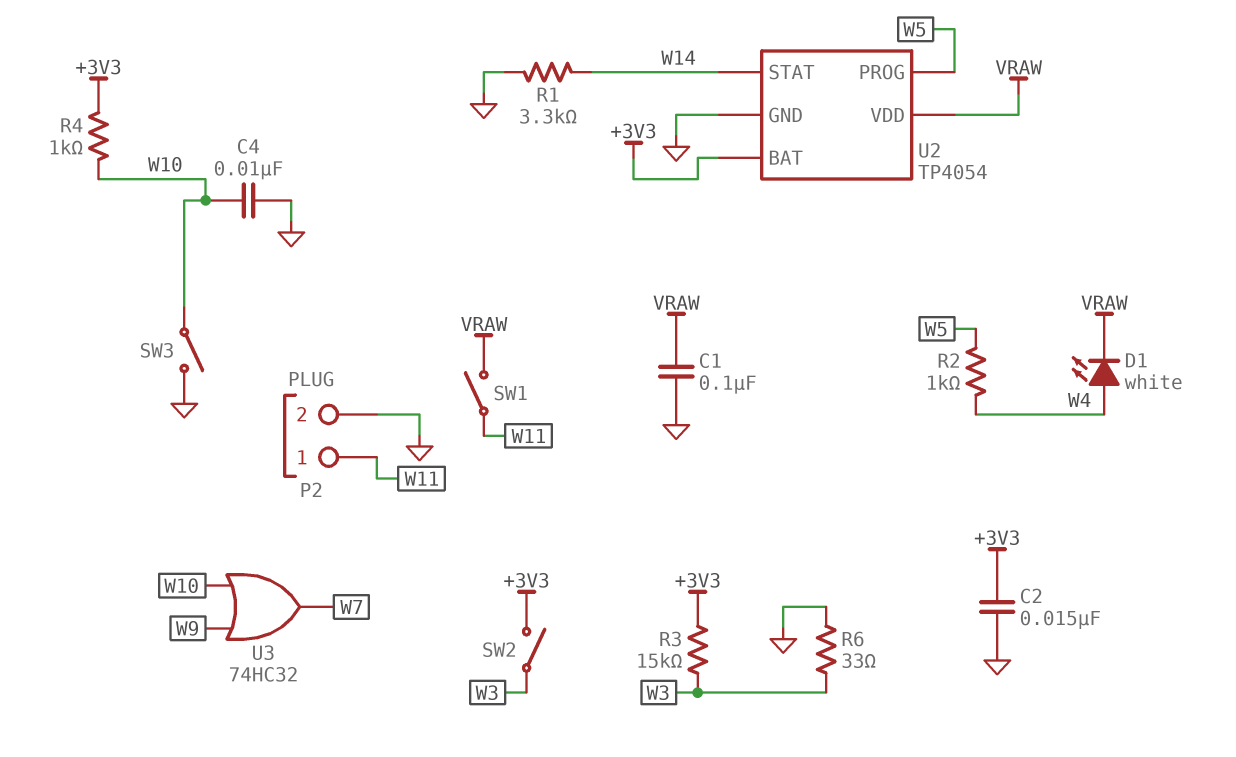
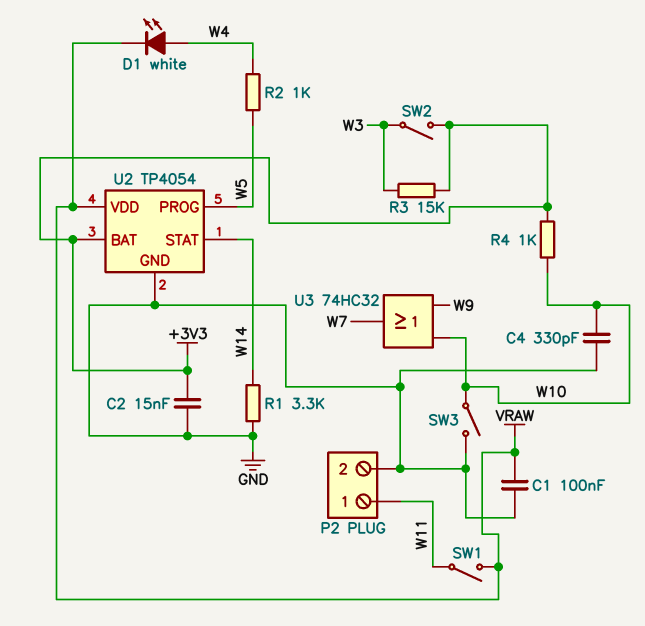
C4: 10nF (GND, W10) -> 330pF (GND, W10)
R6: 33 (GND, W3) -> none

